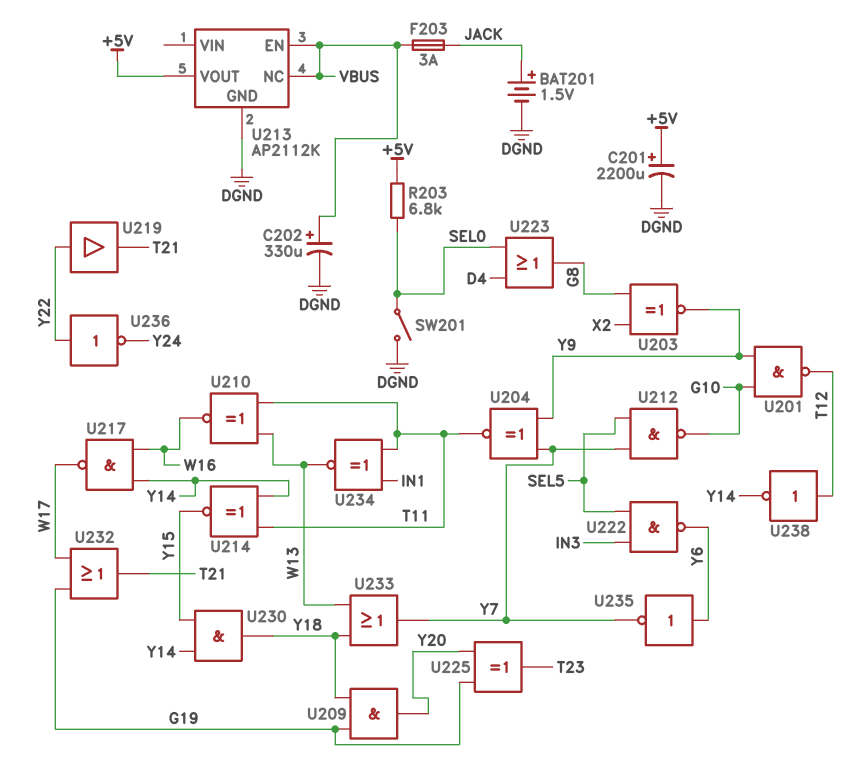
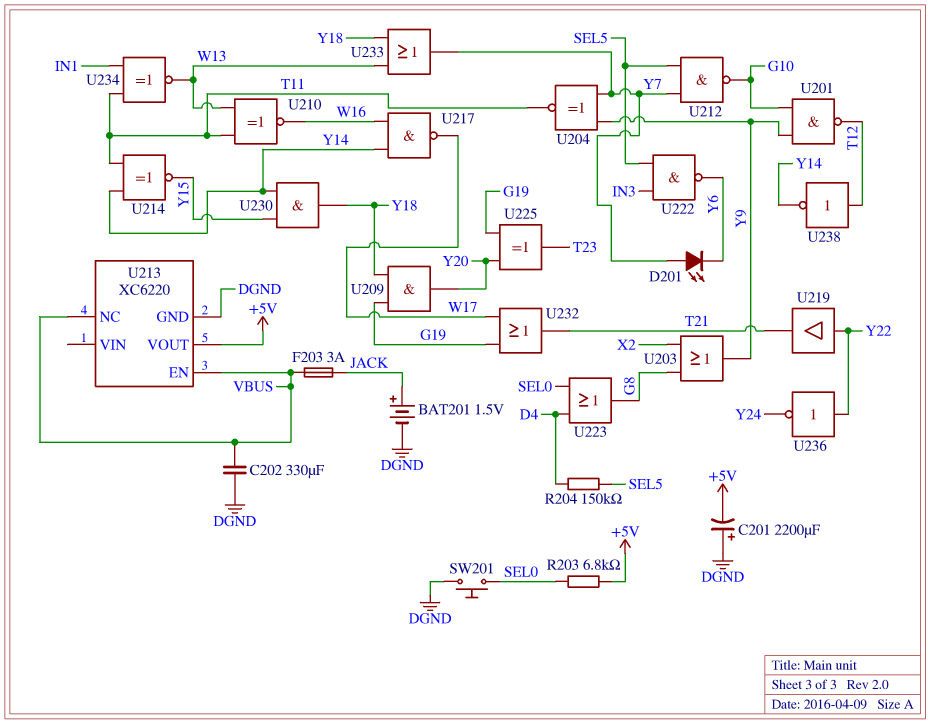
C201: 2200uF (plus +5V, minus DGND) -> 2200uF (plus DGND, minus +5V)
C202: 330uF (plus VBUS, minus DGND) -> 330uF (DGND, VBUS)
D201: none -> LED (A Y7, K Y6)
R204: none -> 150k (D4, SEL5)
SW201: switch (DGND, SEL0) -> button (DGND, SEL0)
U203: XNOR (in G8, in X2, out Y9) -> OR (in G8, in X2, out Y9)
U213: AP2112K -> XC6220
U235: NOT (in Y6, out Y7) -> none

